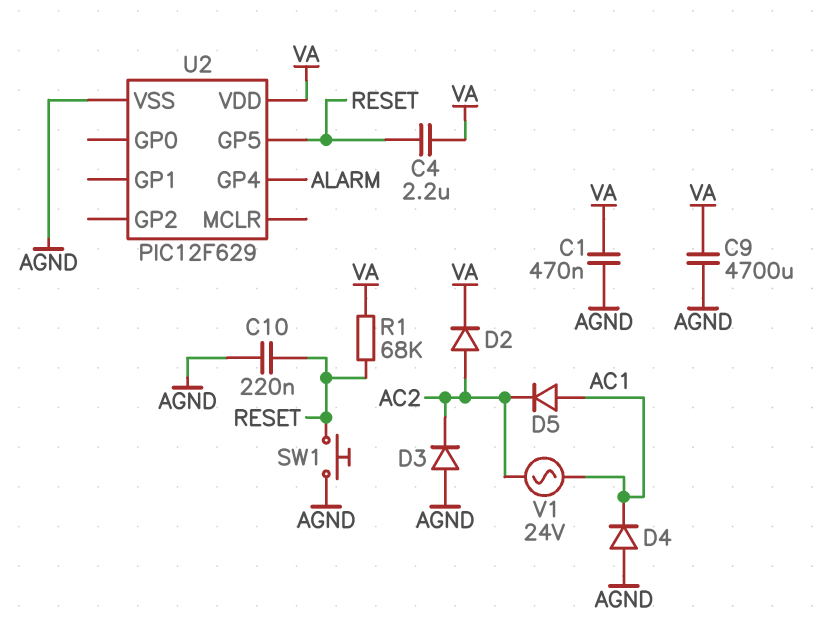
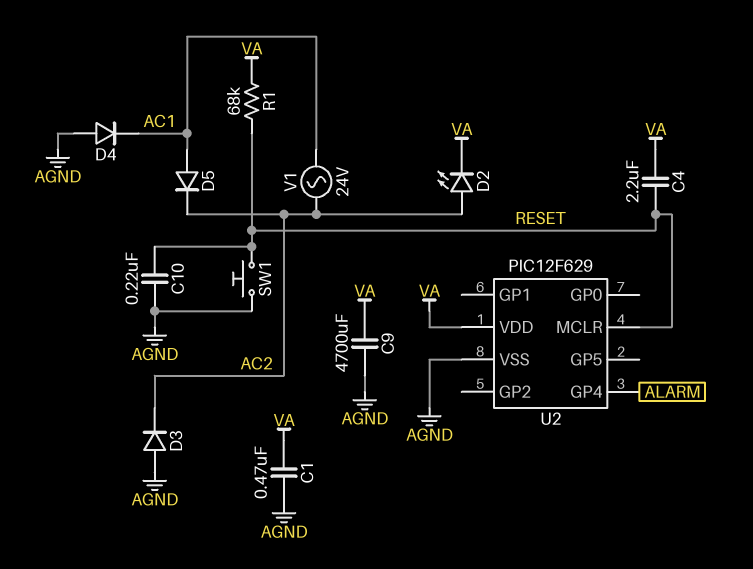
D2: diode (A AC2, K VA) -> LED (A AC2, K VA)
U2 pin GP5: RESET -> none
U2 pin MCLR: none -> RESET

